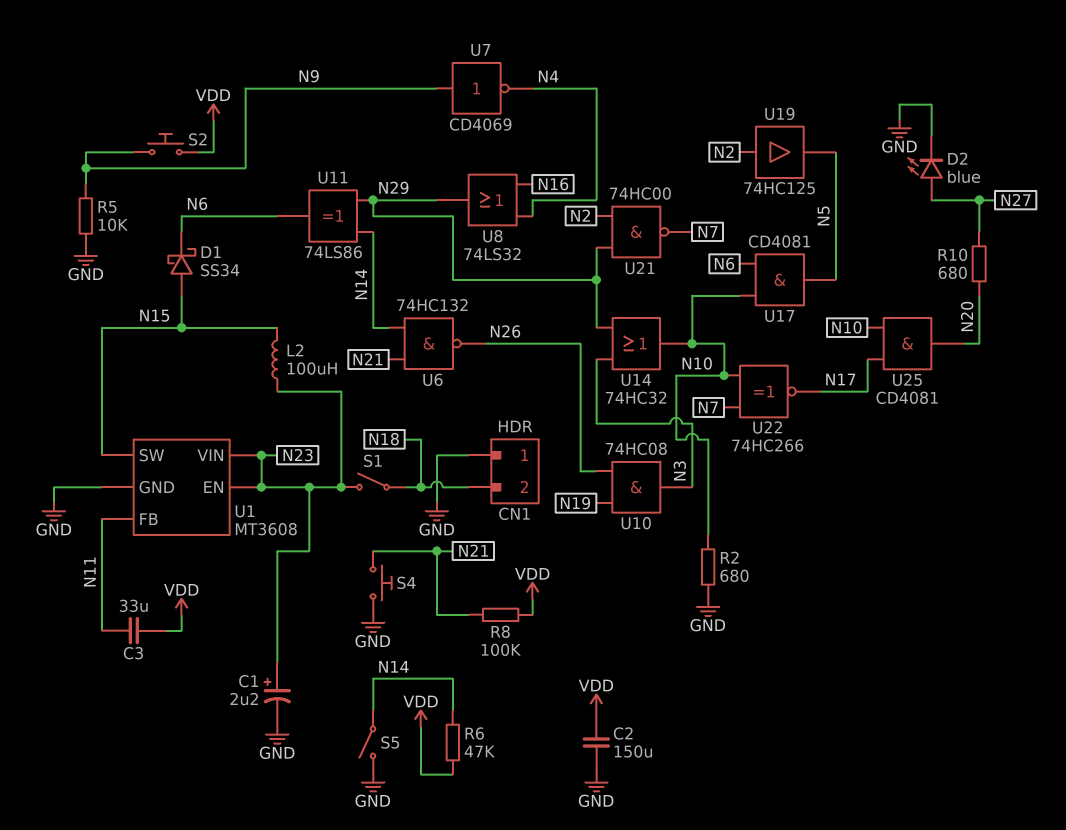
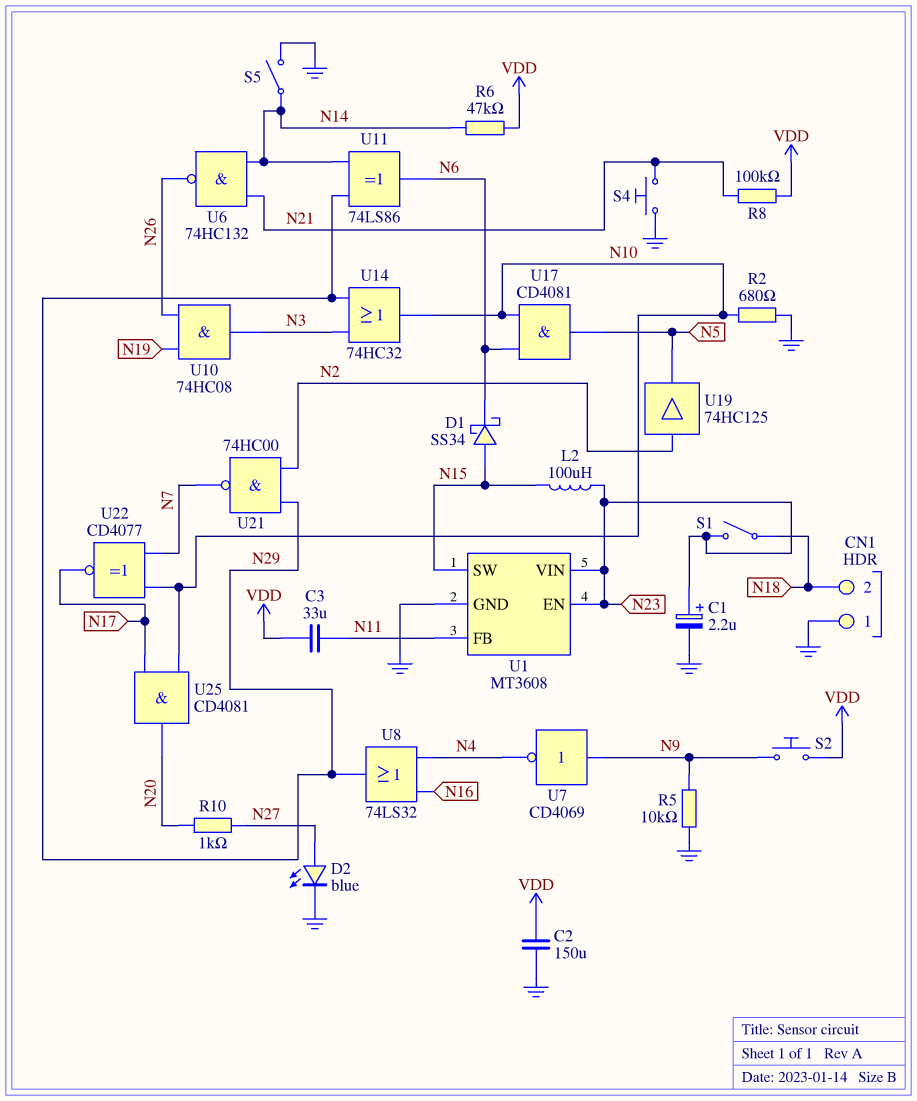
R10: 680 (N20, N27) -> 1k (N20, N27)
U22: XNOR 74HC266 (in N7, in N10, out N17) -> XNOR CD4077 (in N7, in N10, out N17)

